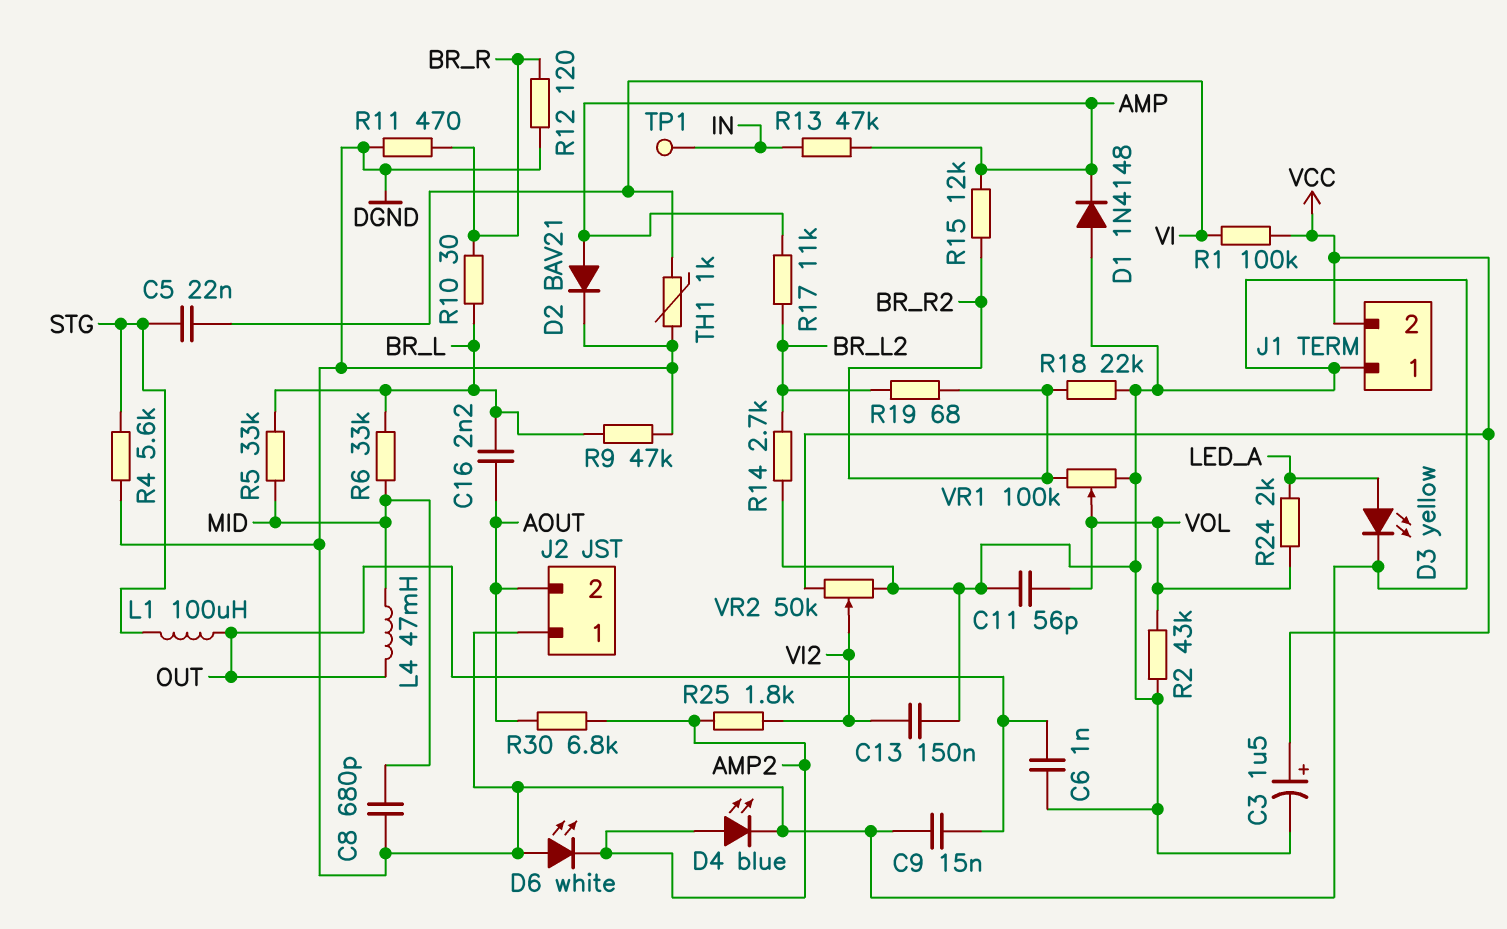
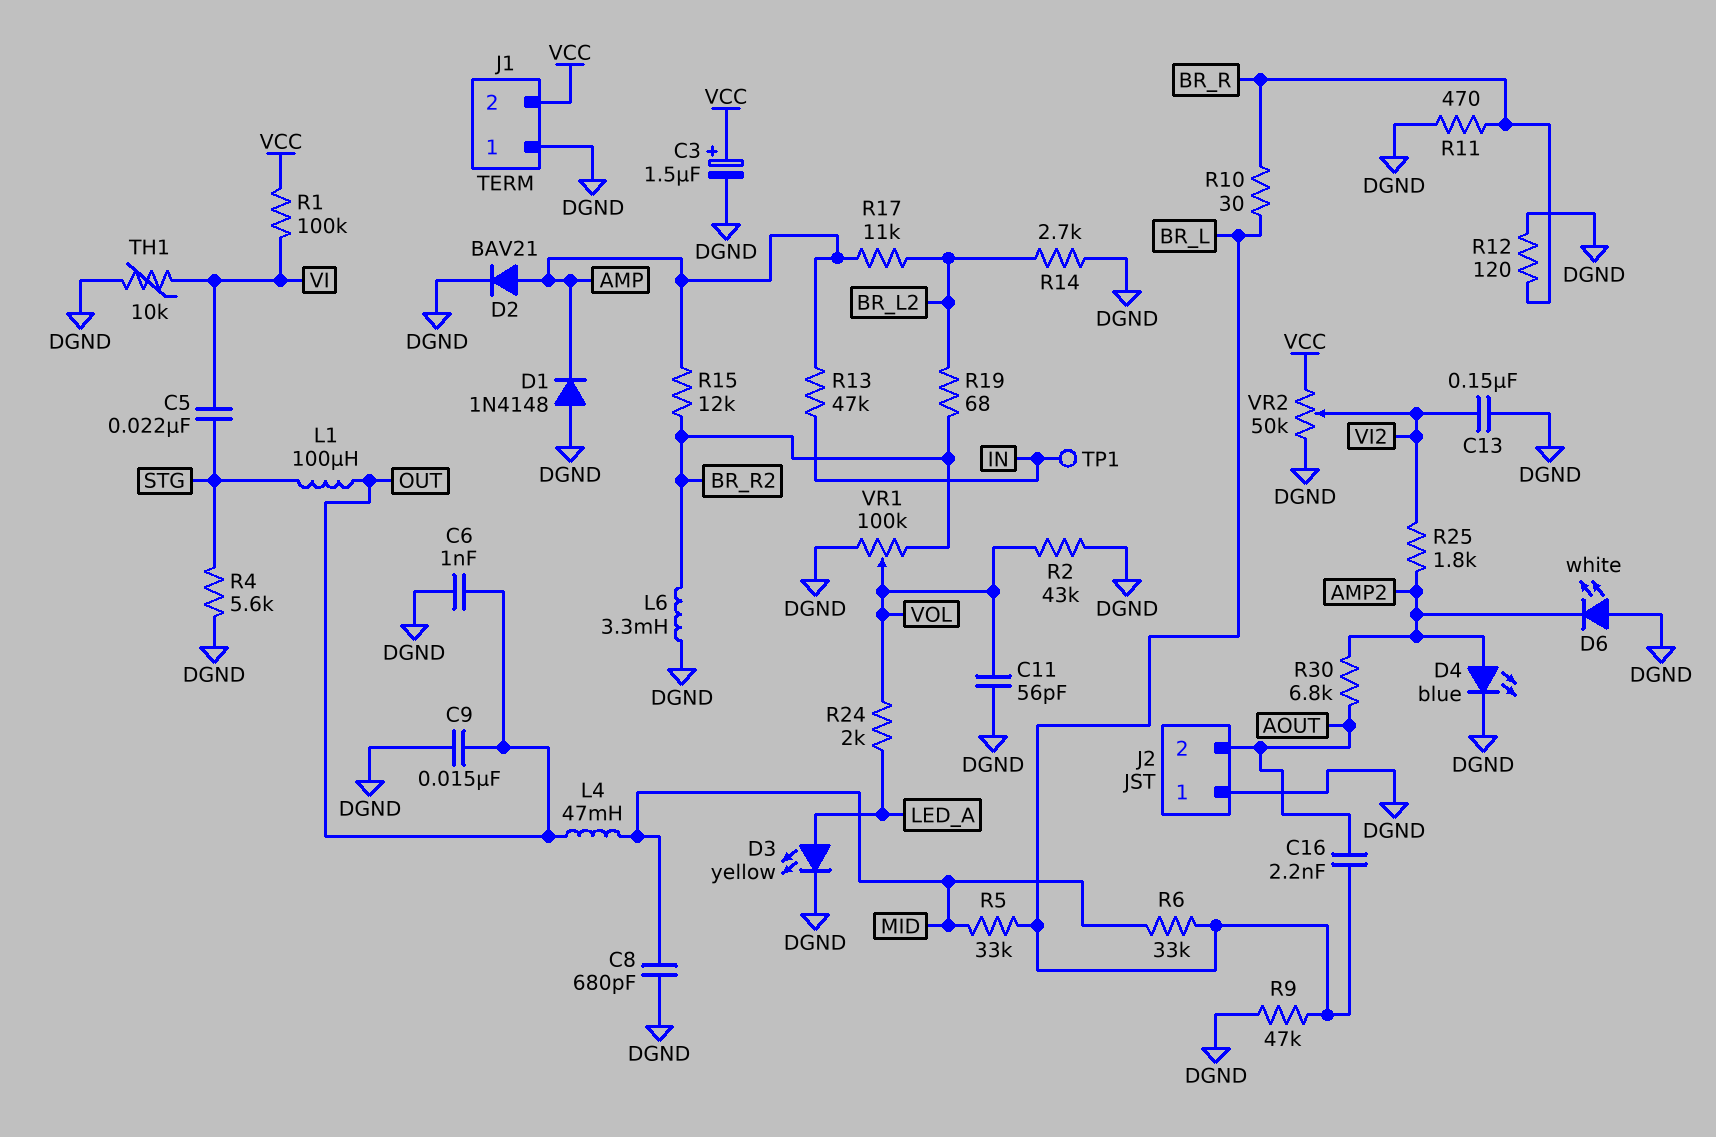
L6: none -> 3.3mH (BR_R2, DGND)
R18: 22k (BR_R2, DGND) -> none
TH1: 1k (DGND, VI) -> 10k (DGND, VI)

